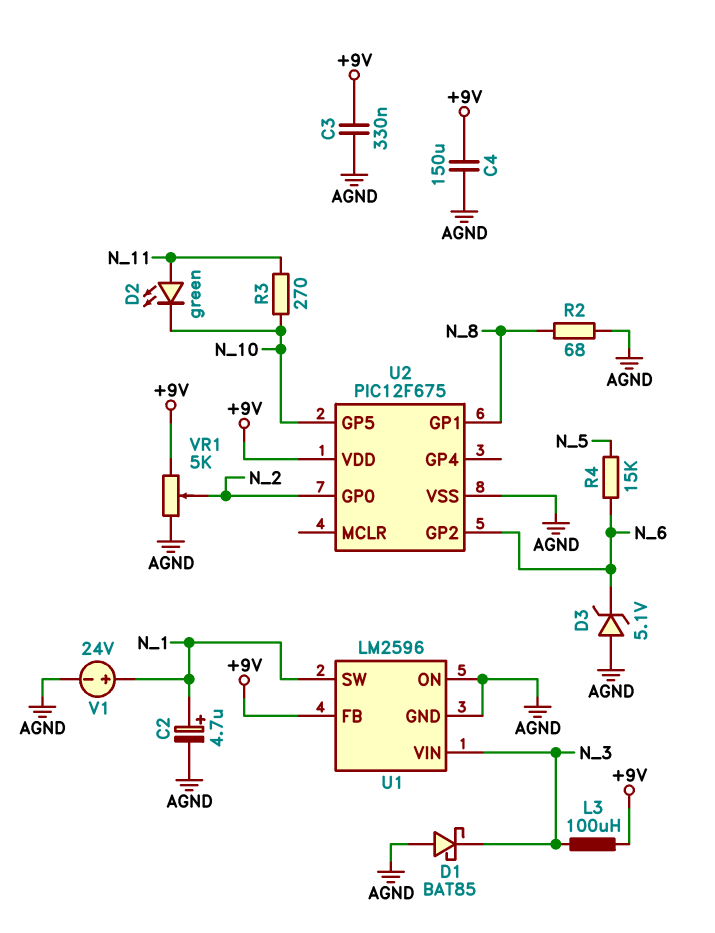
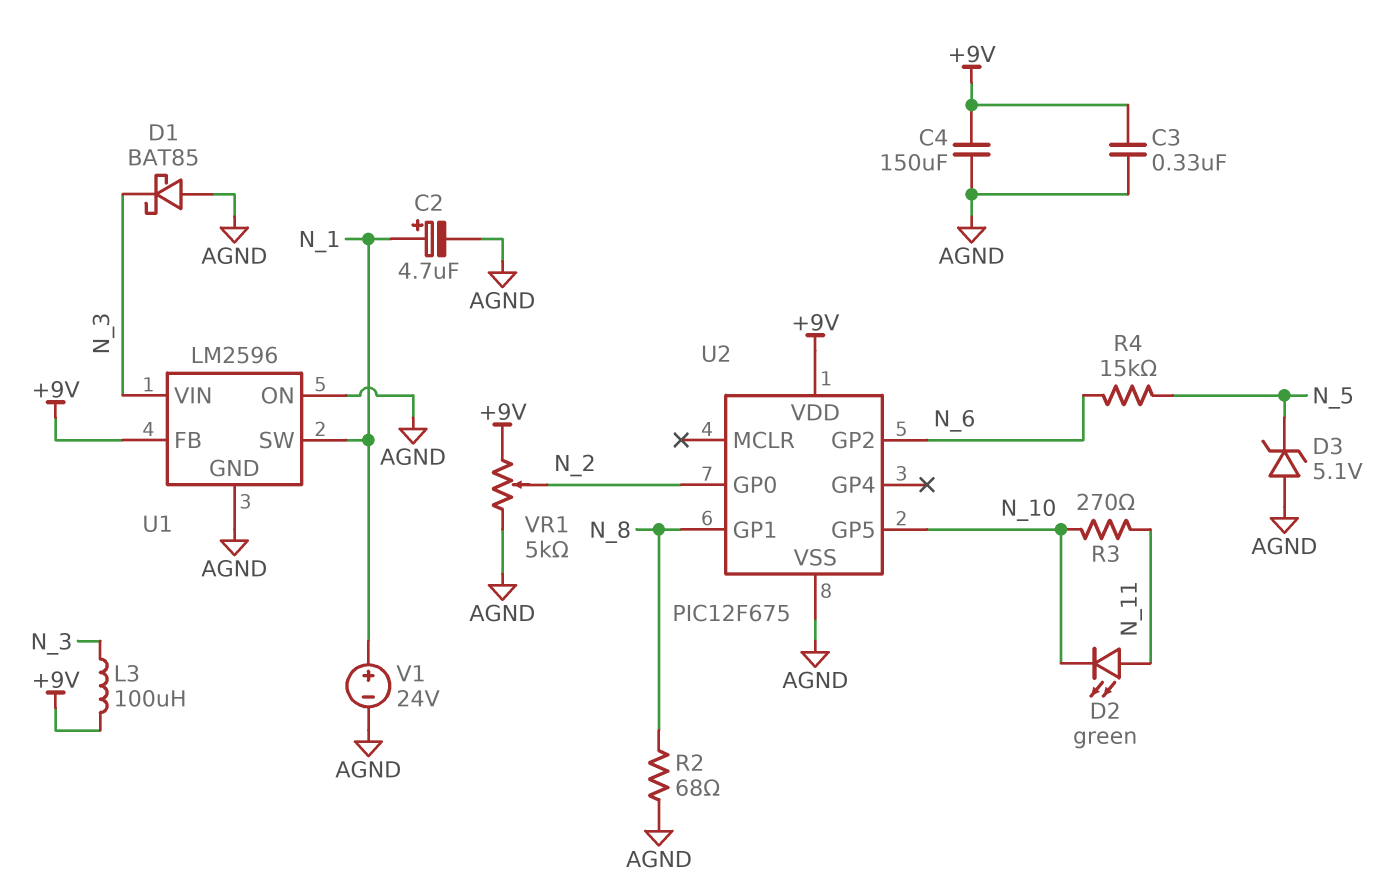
D3: zener 5.1V (A AGND, K N_6) -> zener 5.1V (A AGND, K N_5)

